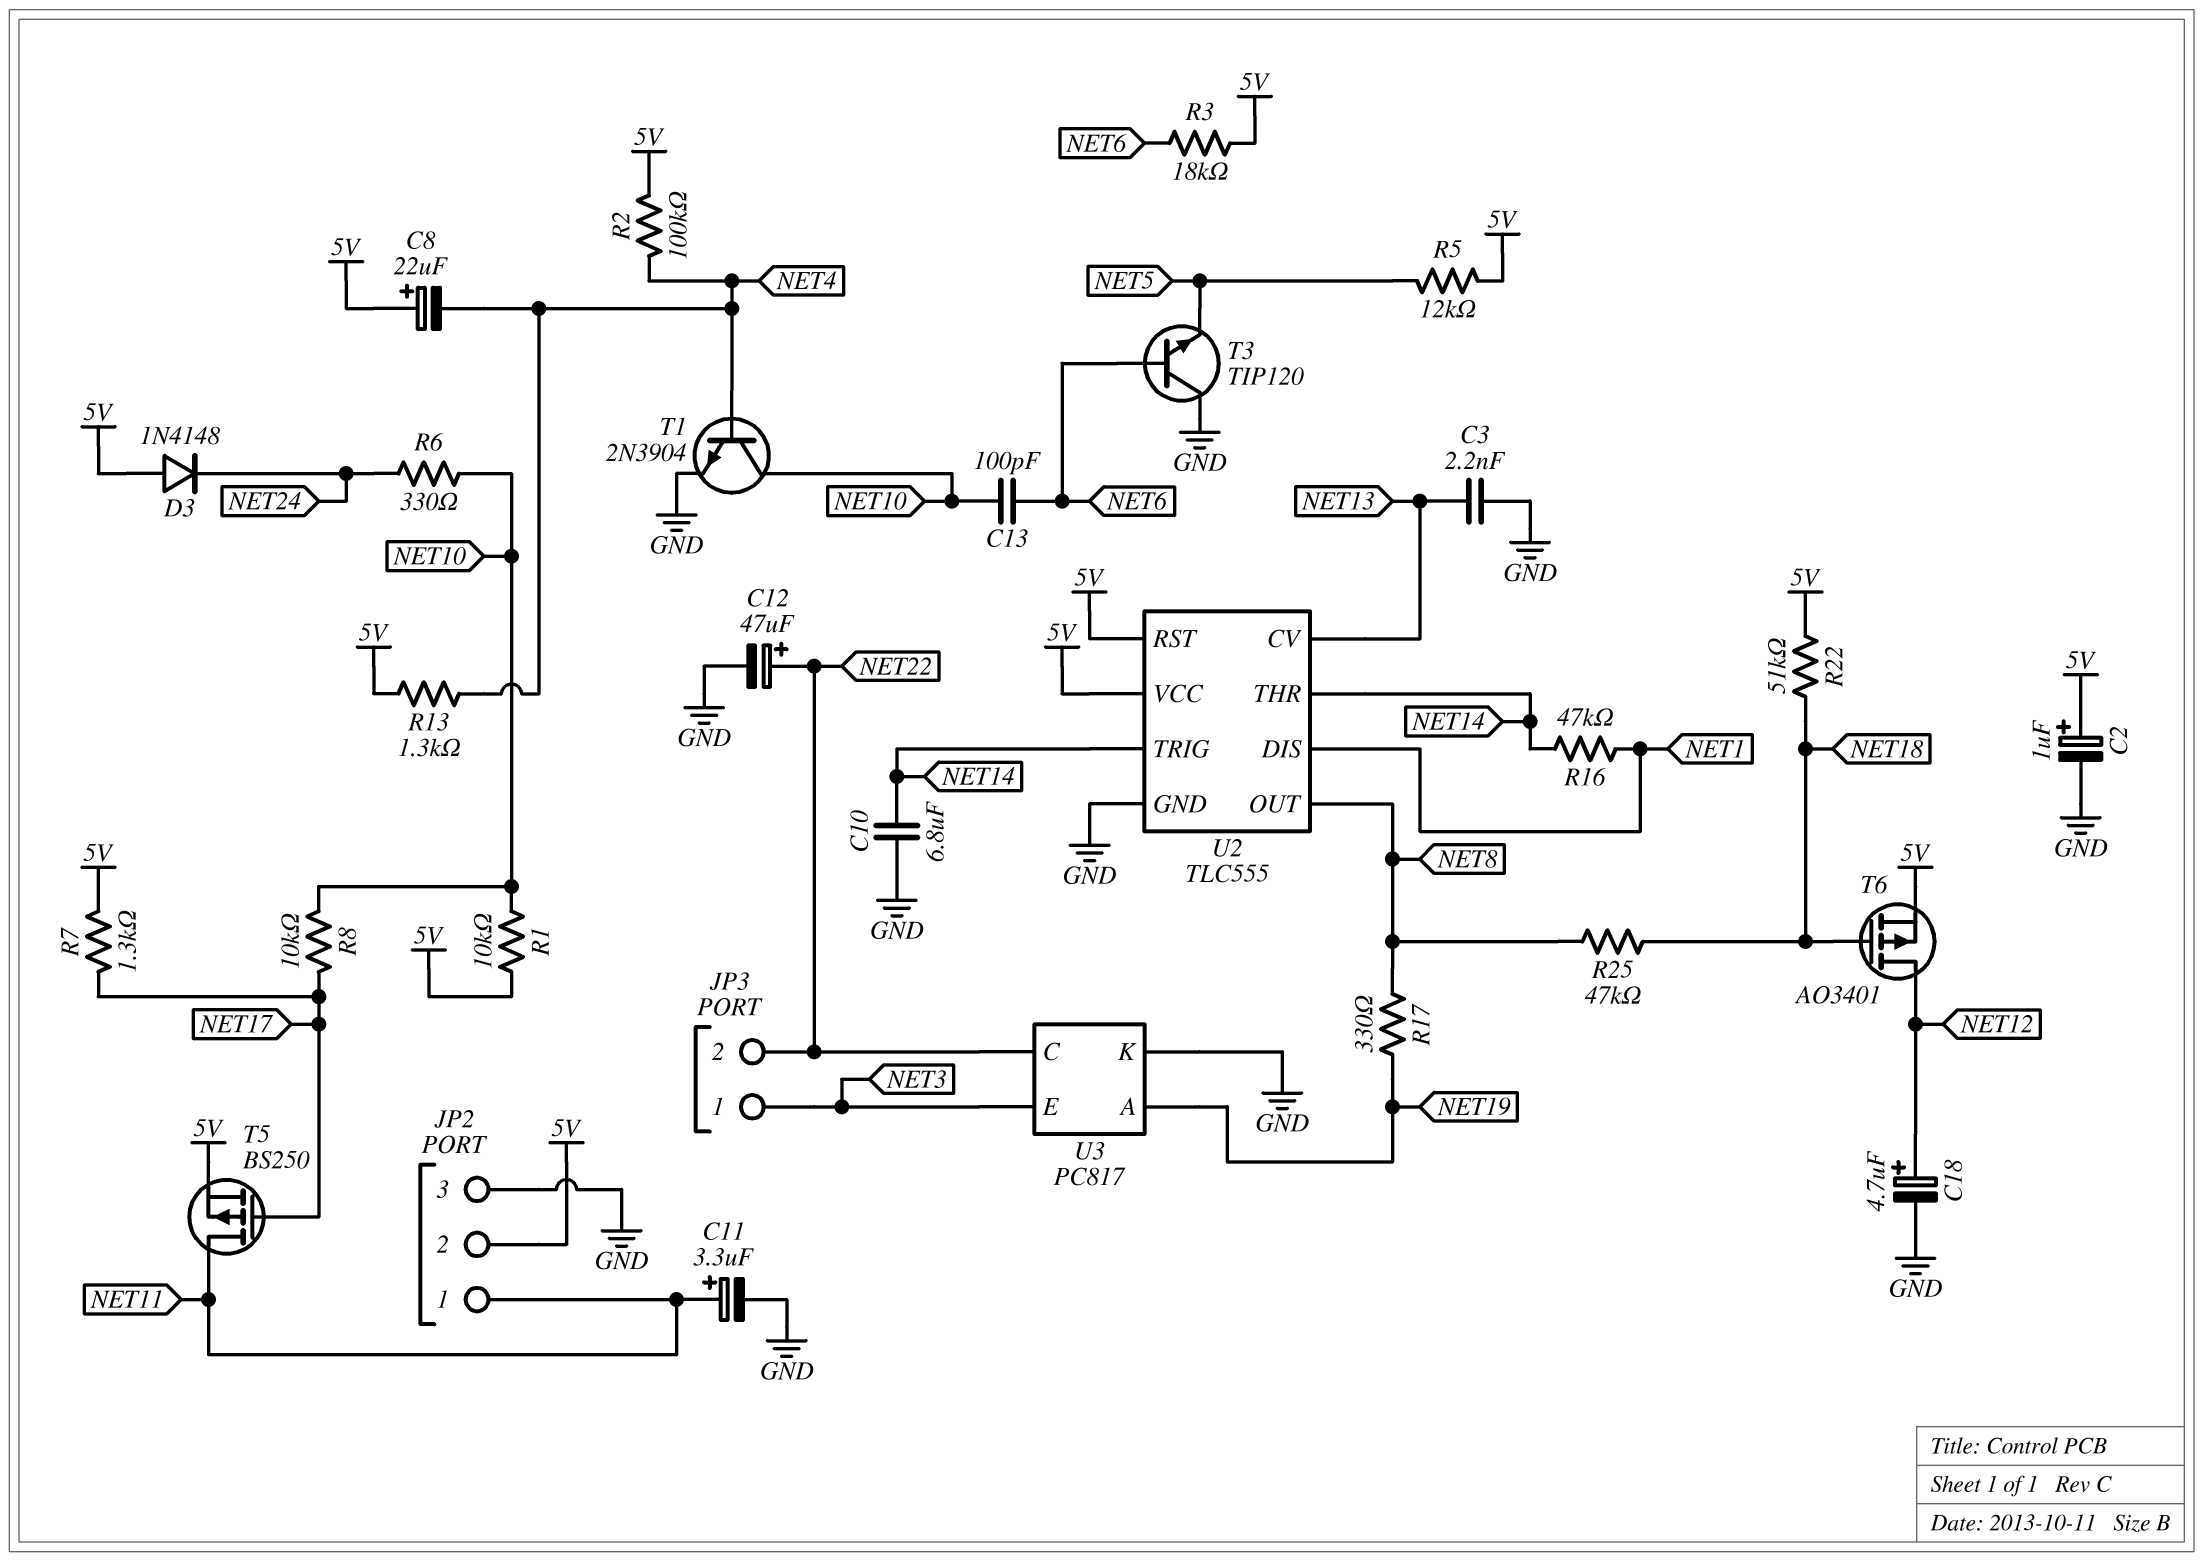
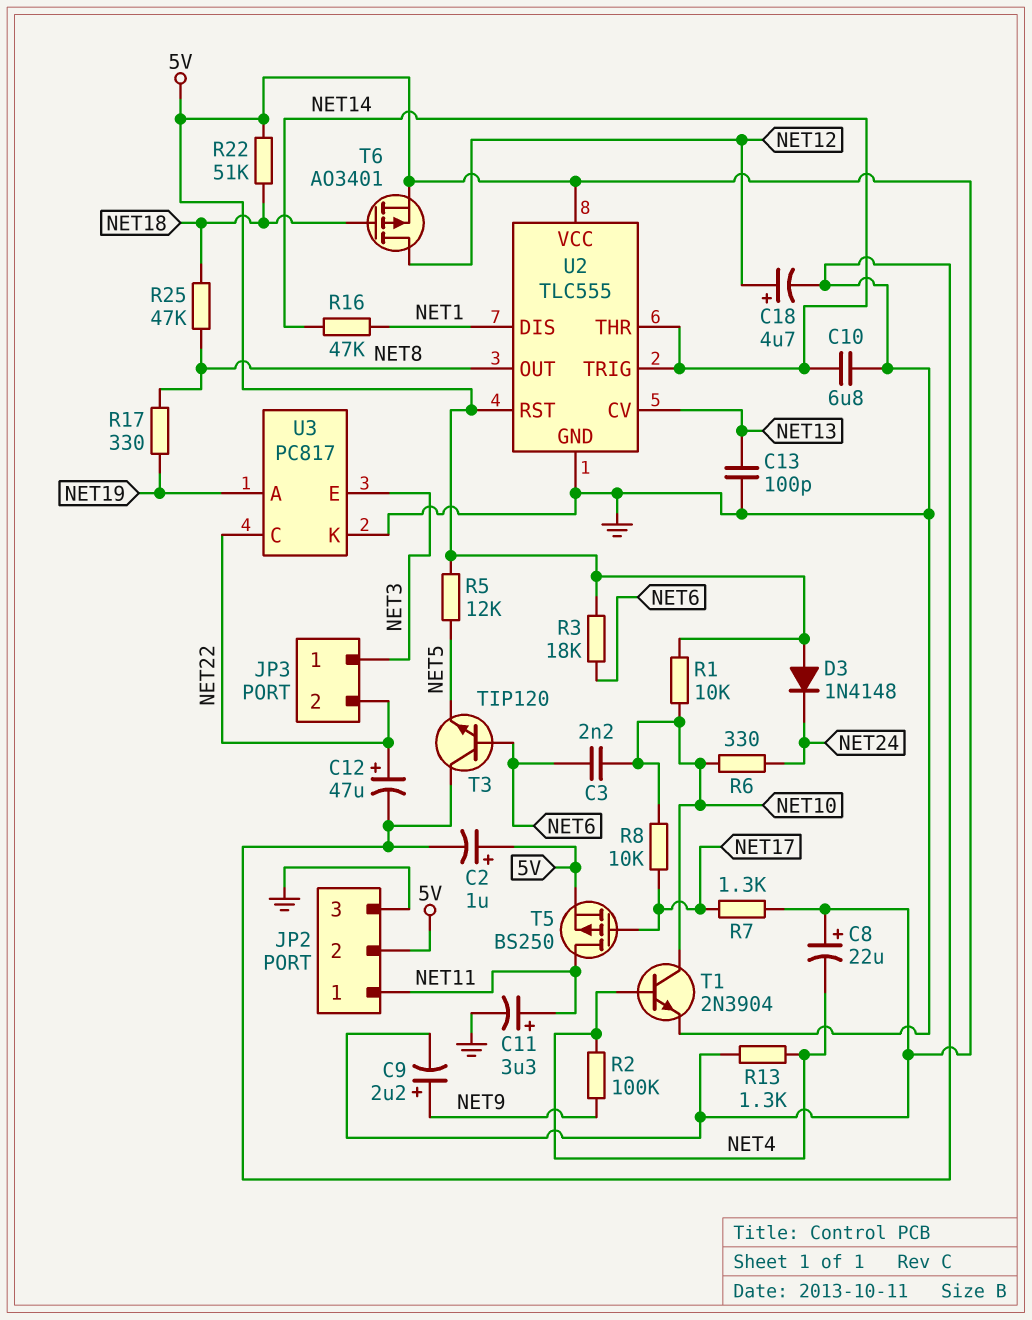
C3: 2.2nF (GND, NET13) -> 2.2nF (NET6, NET10)
C9: none -> 2.2uF (plus NET9, minus 5V)
C13: 100pF (NET6, NET10) -> 100pF (GND, NET13)
R2: 100k (5V, NET4) -> 100k (NET4, NET9)

